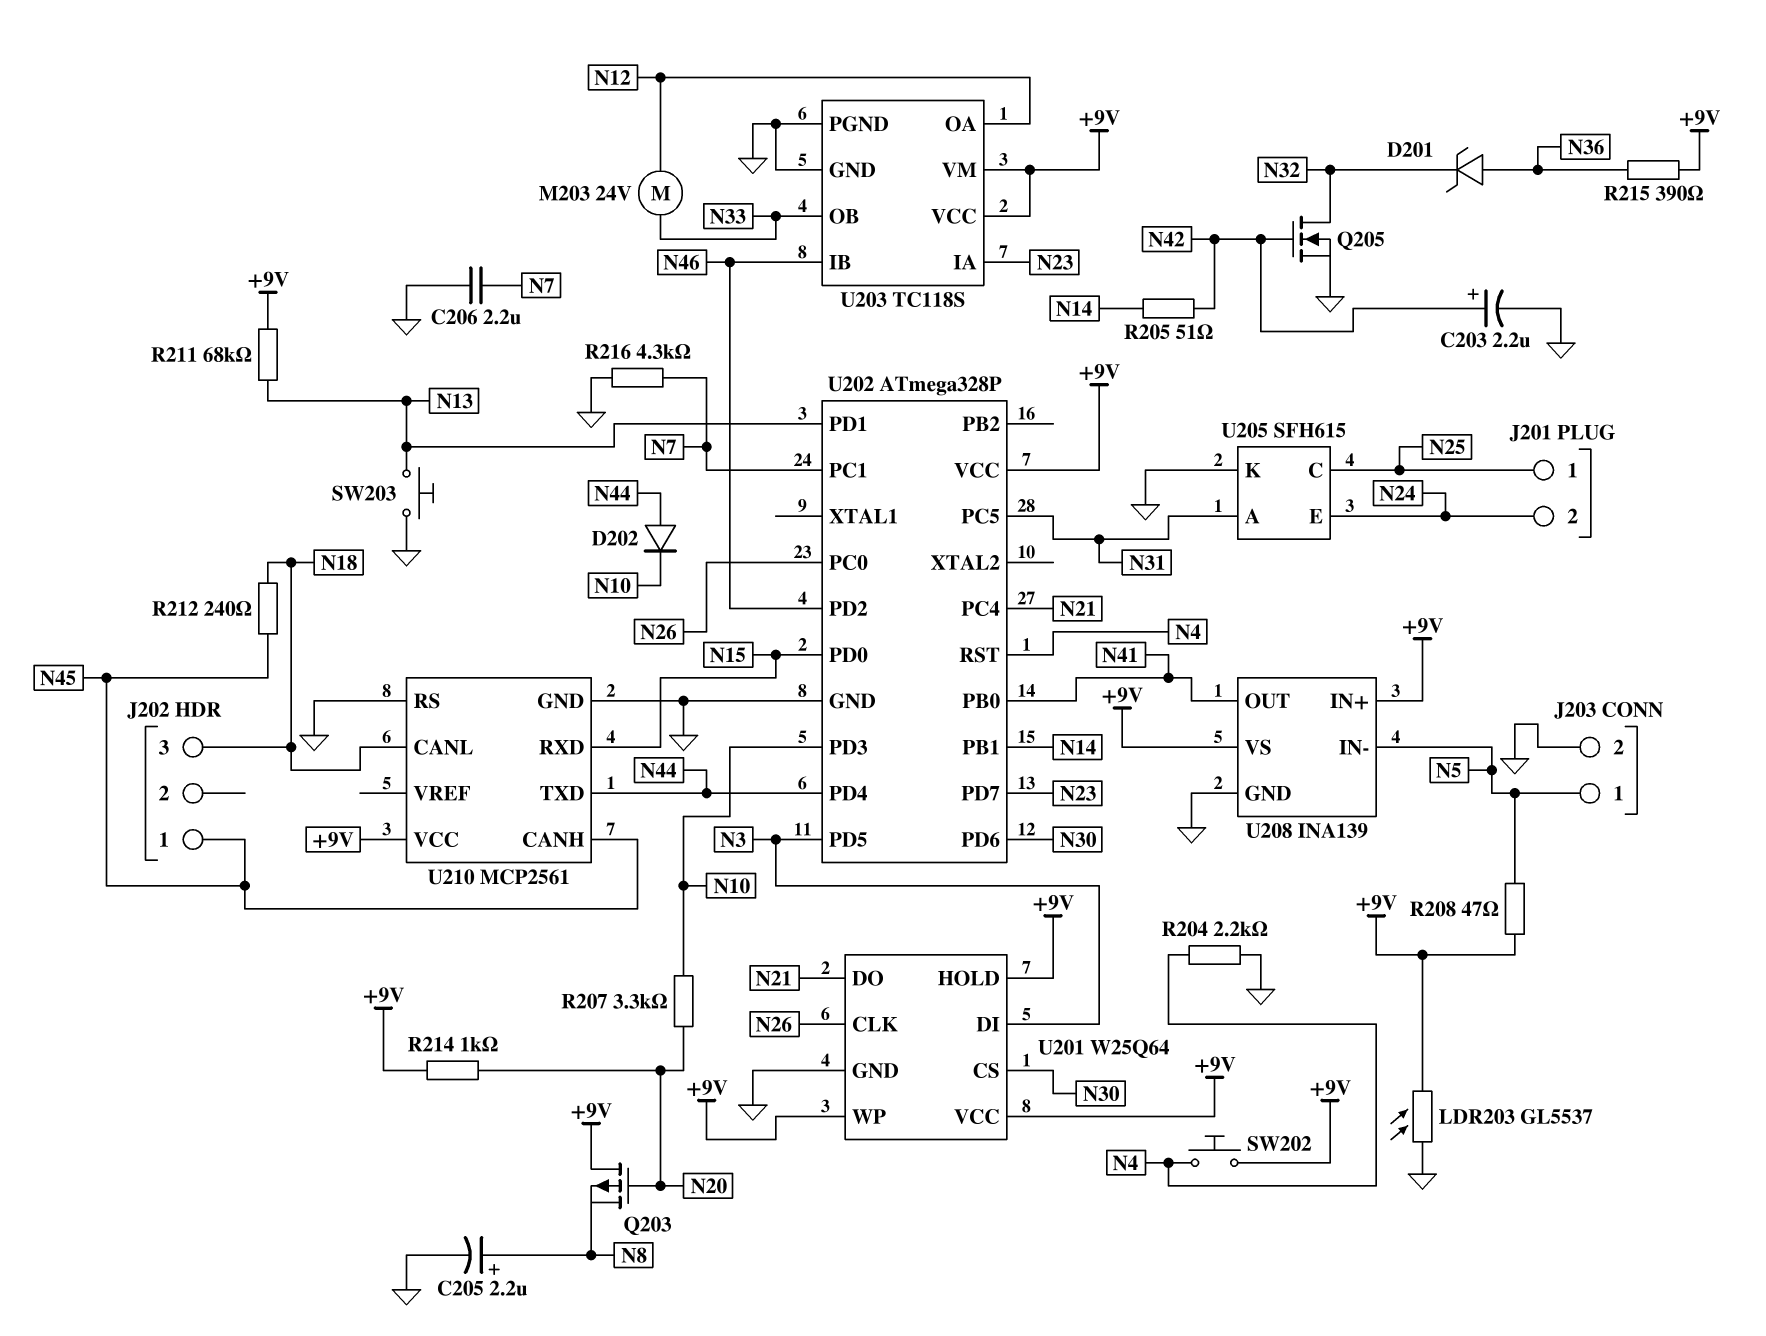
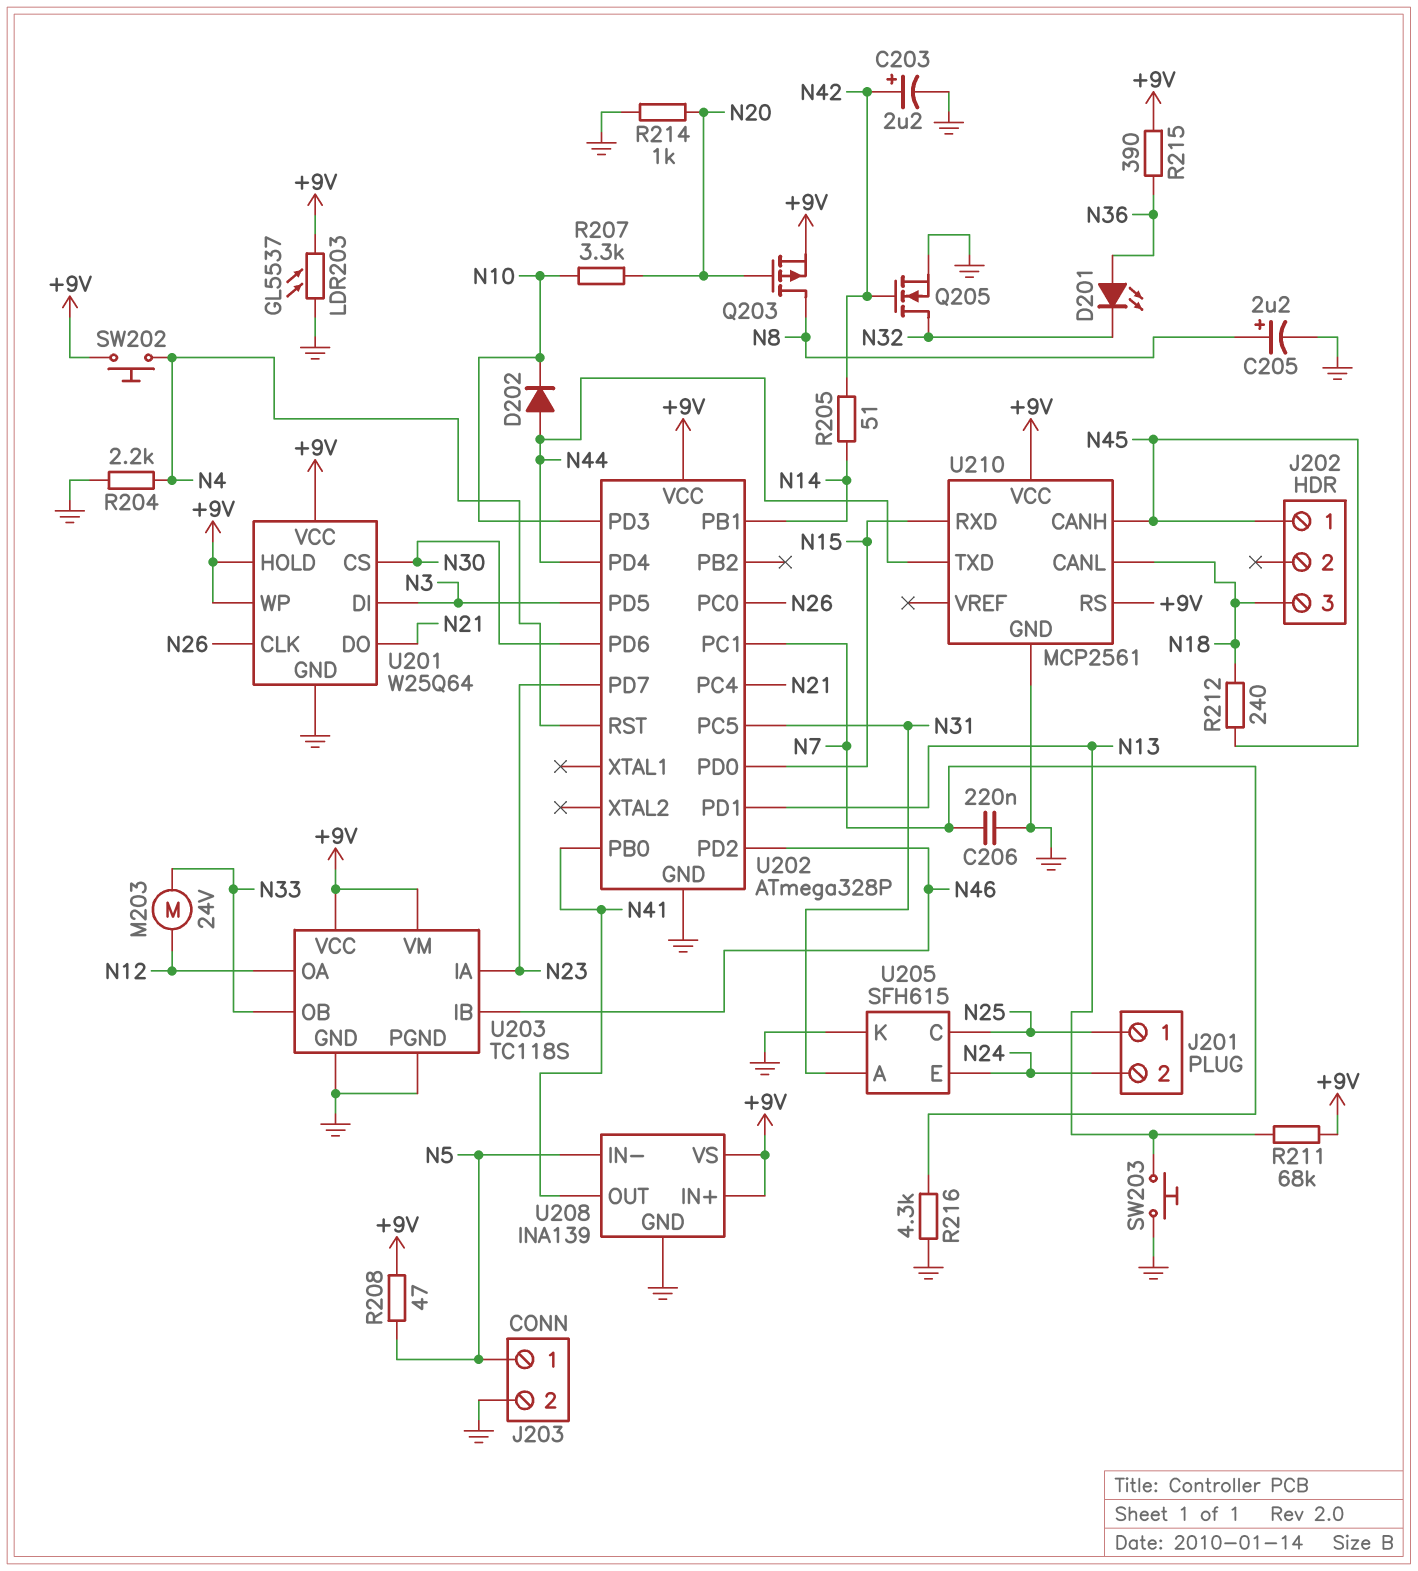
C206: 2.2uF (GND, N7) -> 220nF (GND, N7)
D201: zener (A N36, K N32) -> LED (A N36, K N32)
Q203: PMOS (G N20, D +9V, S N8) -> PMOS (G N20, D N8, S +9V)
R214: 1k (+9V, N20) -> 1k (GND, N20)
U210 pin RS: GND -> +9V

